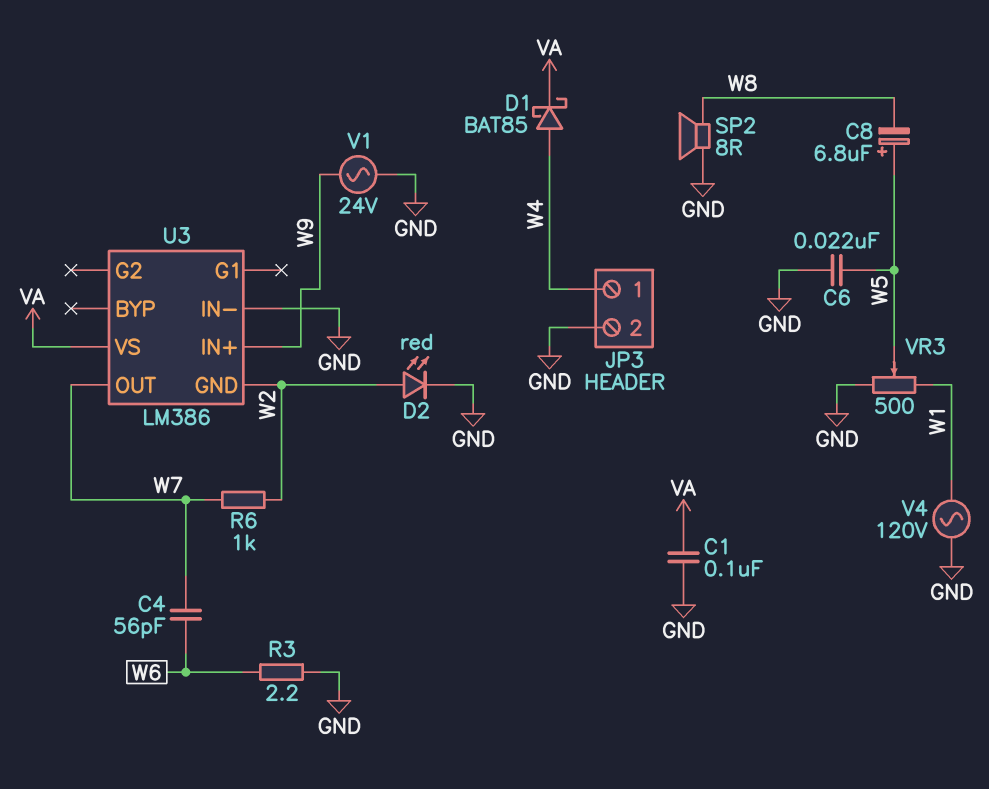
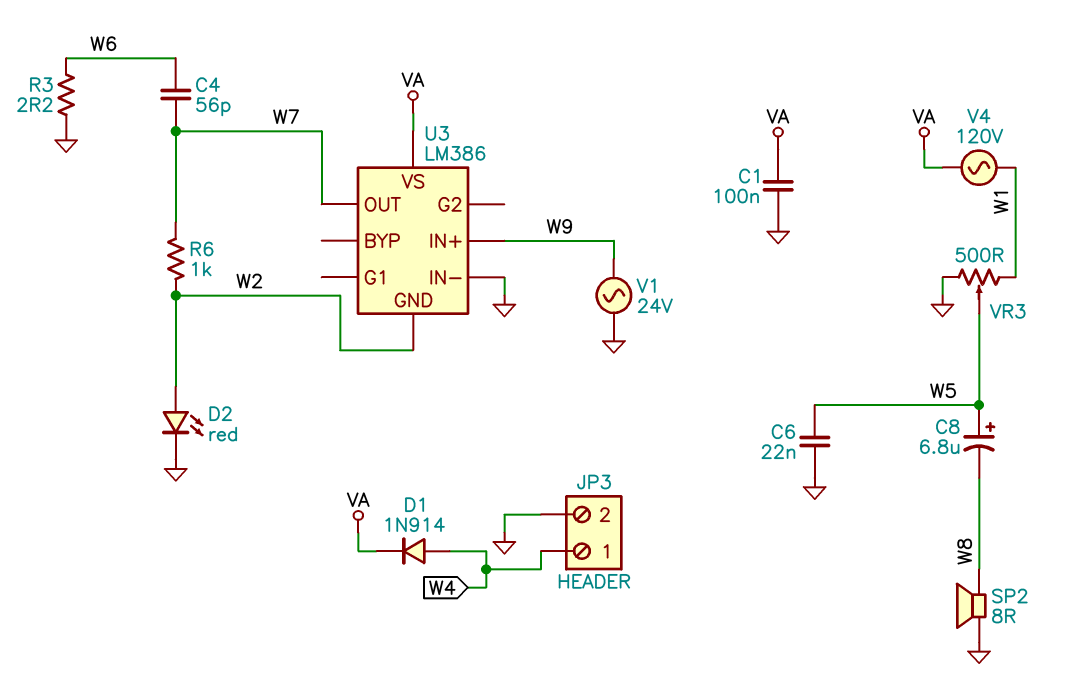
D1: schottky BAT85 (A W4, K VA) -> diode 1N914 (A W4, K VA)
V4: AC 120V (GND, W1) -> AC 120V (VA, W1)

